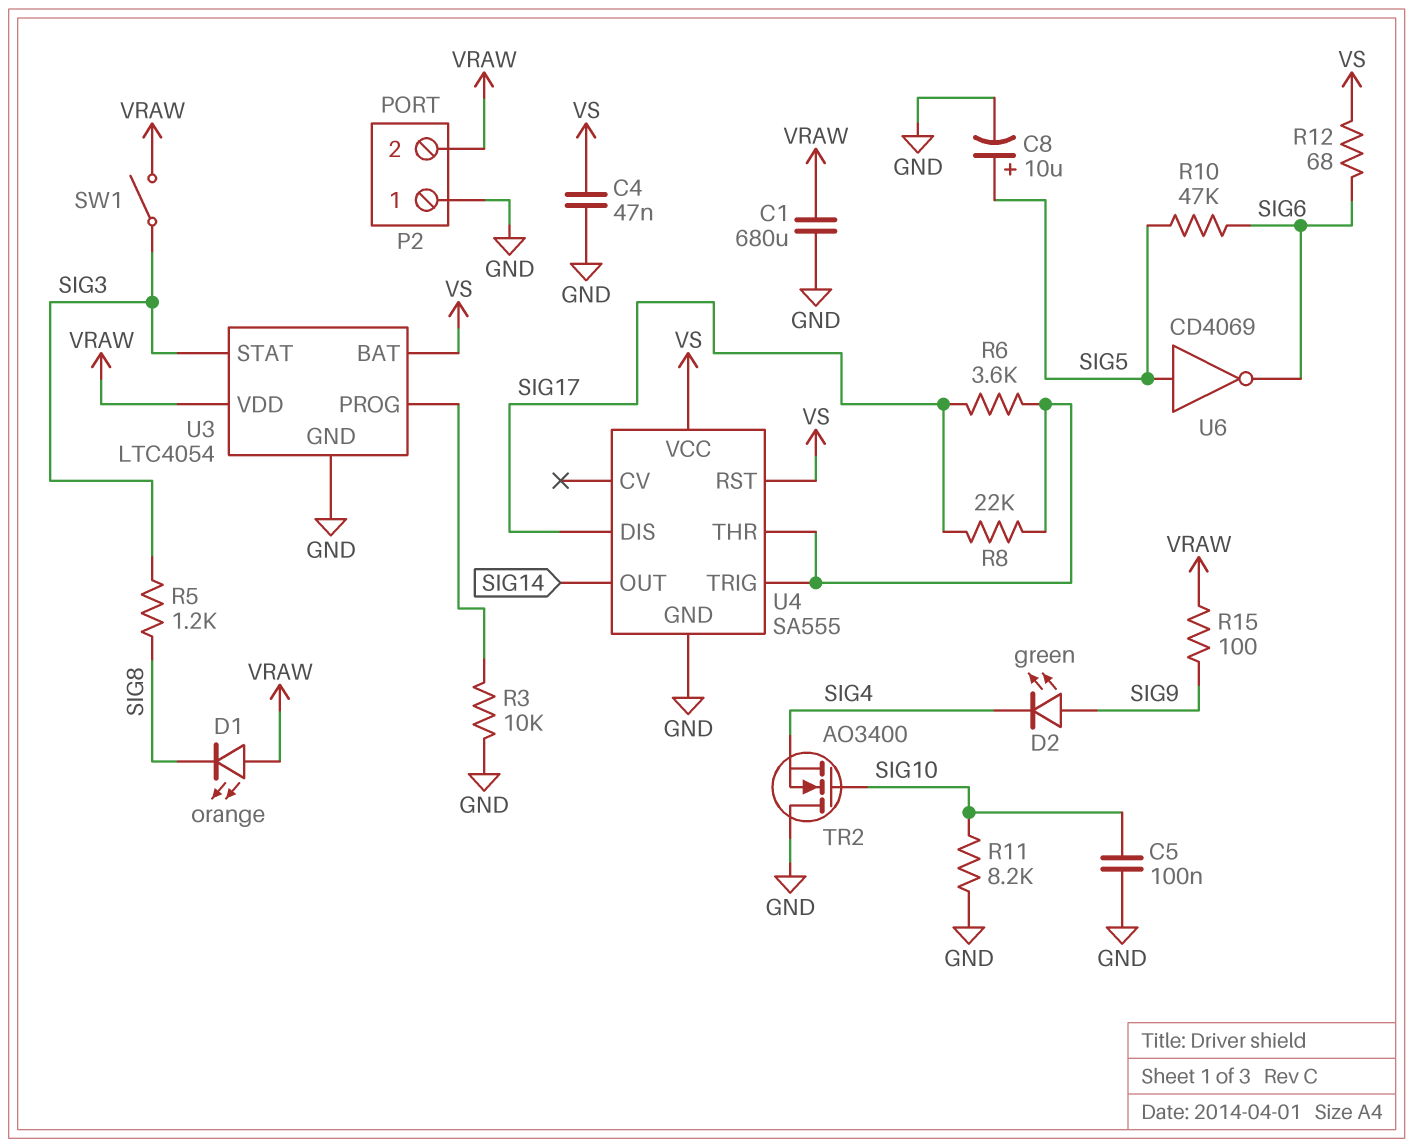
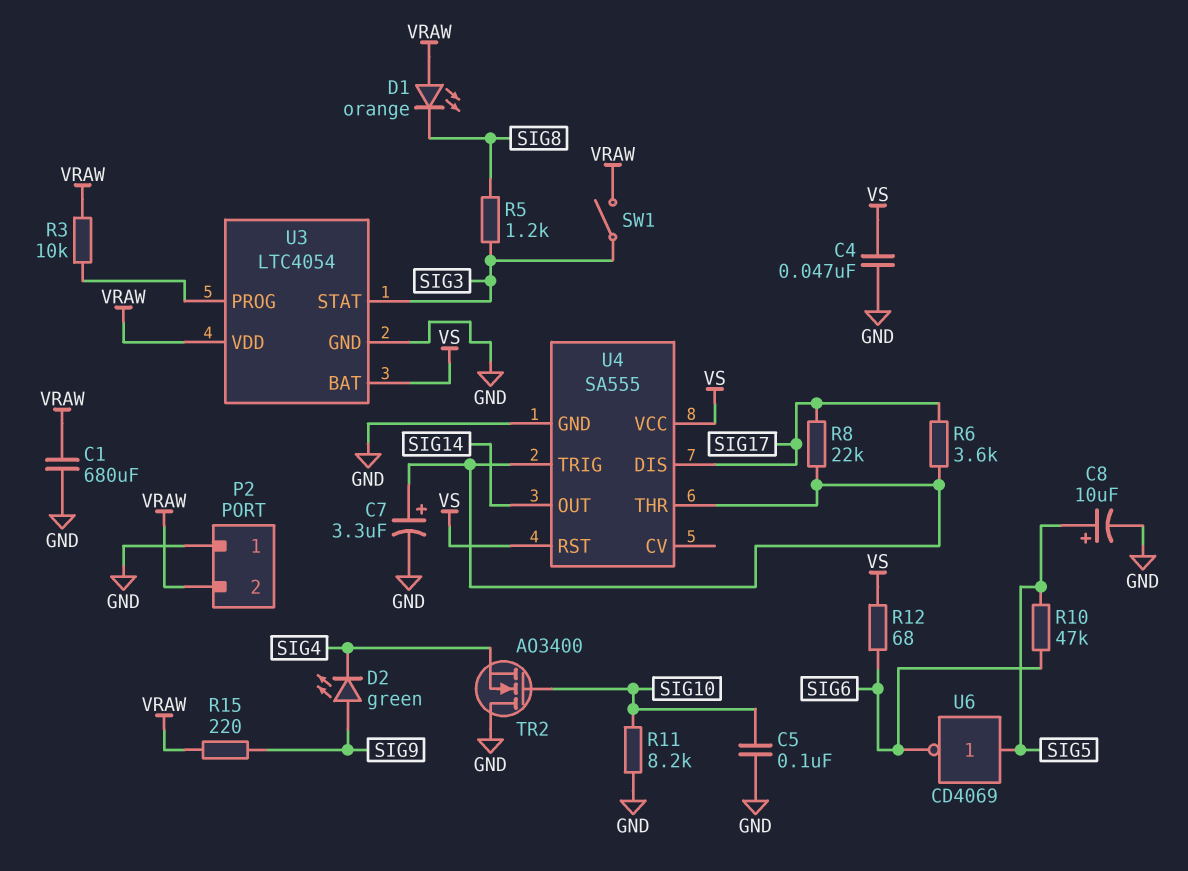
C7: none -> 3.3uF (plus U4/THR, minus GND)
R3: 10k (GND, U3/PROG) -> 10k (U3/PROG, VRAW)
R15: 100 (SIG9, VRAW) -> 220 (SIG9, VRAW)

